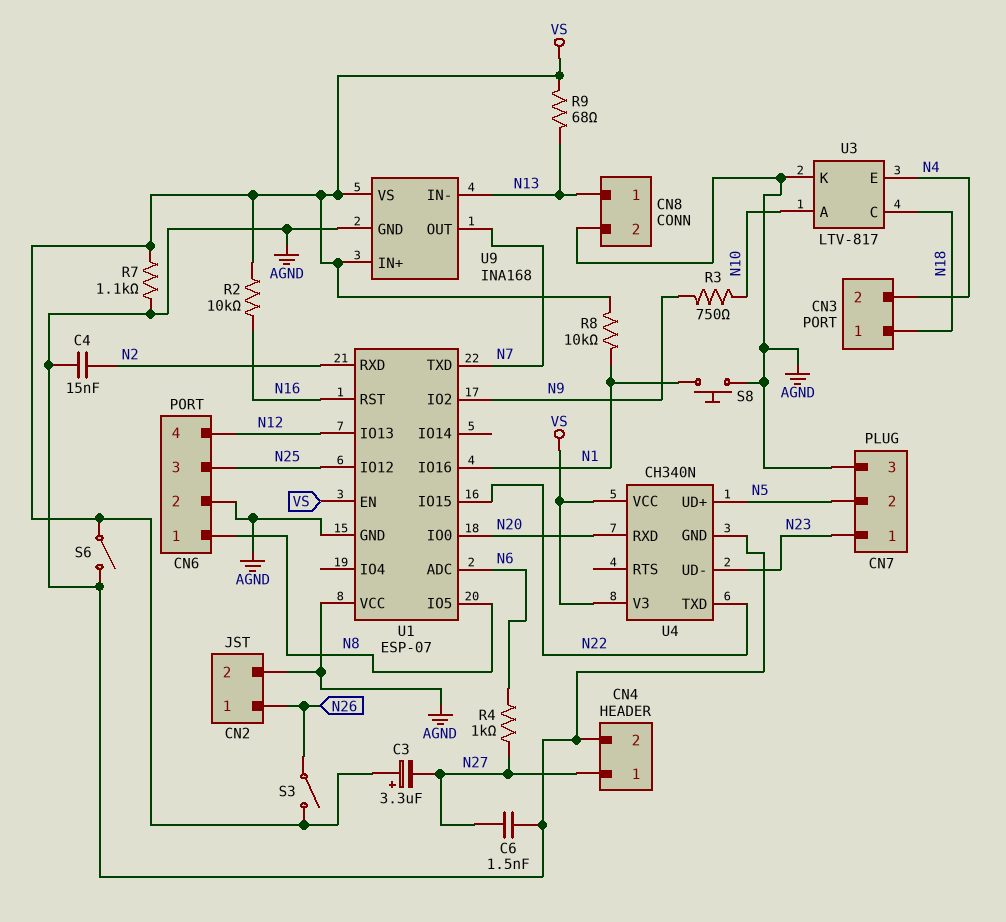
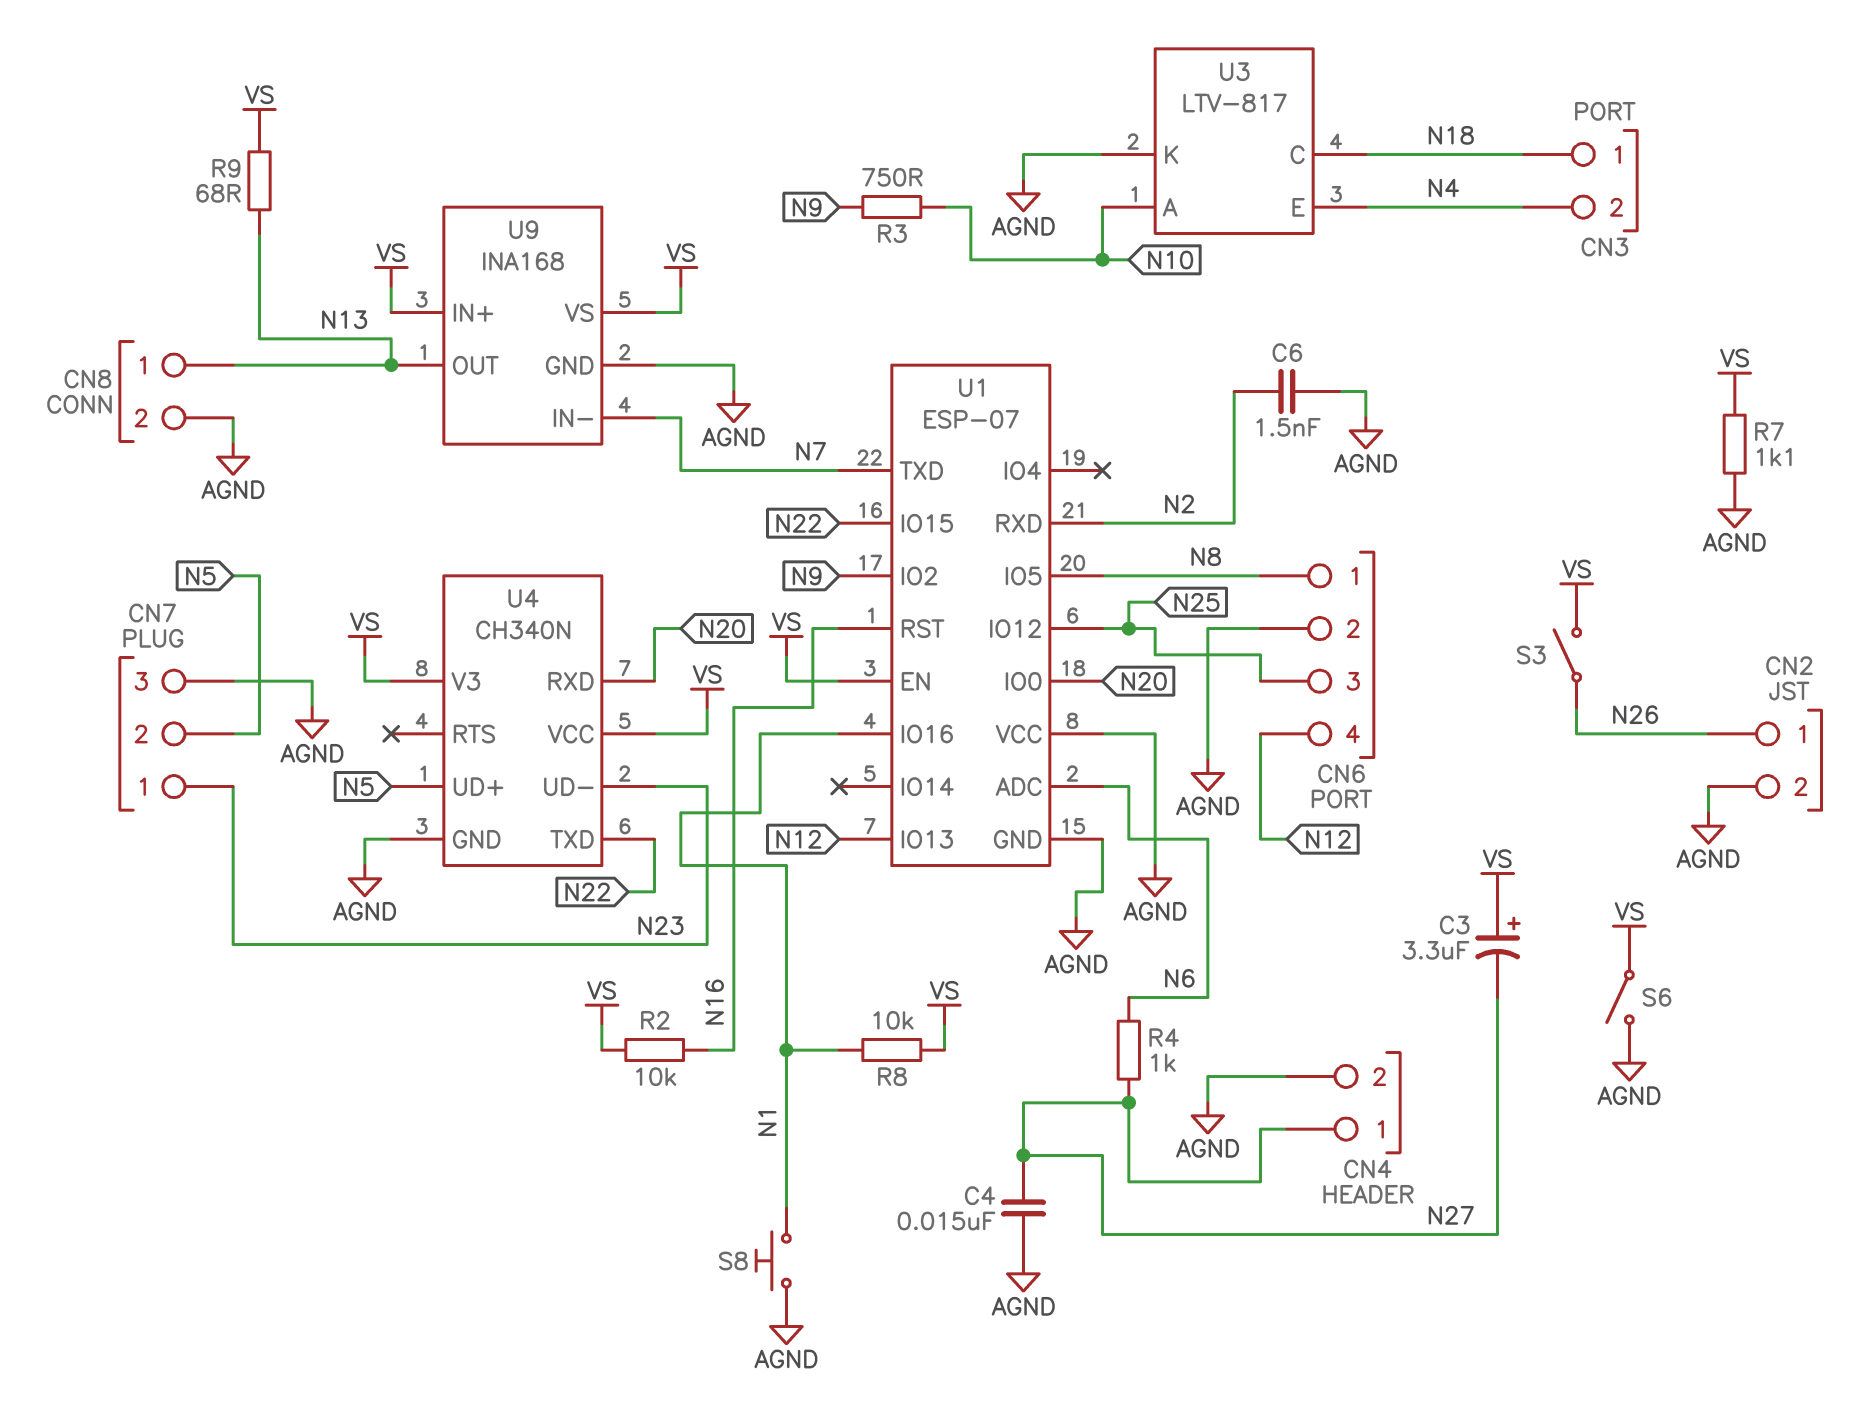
C4: 15nF (AGND, N2) -> 15nF (AGND, N27)
C6: 1.5nF (AGND, N27) -> 1.5nF (AGND, N2)
U9 pin IN-: N13 -> N7
U9 pin OUT: N7 -> N13

